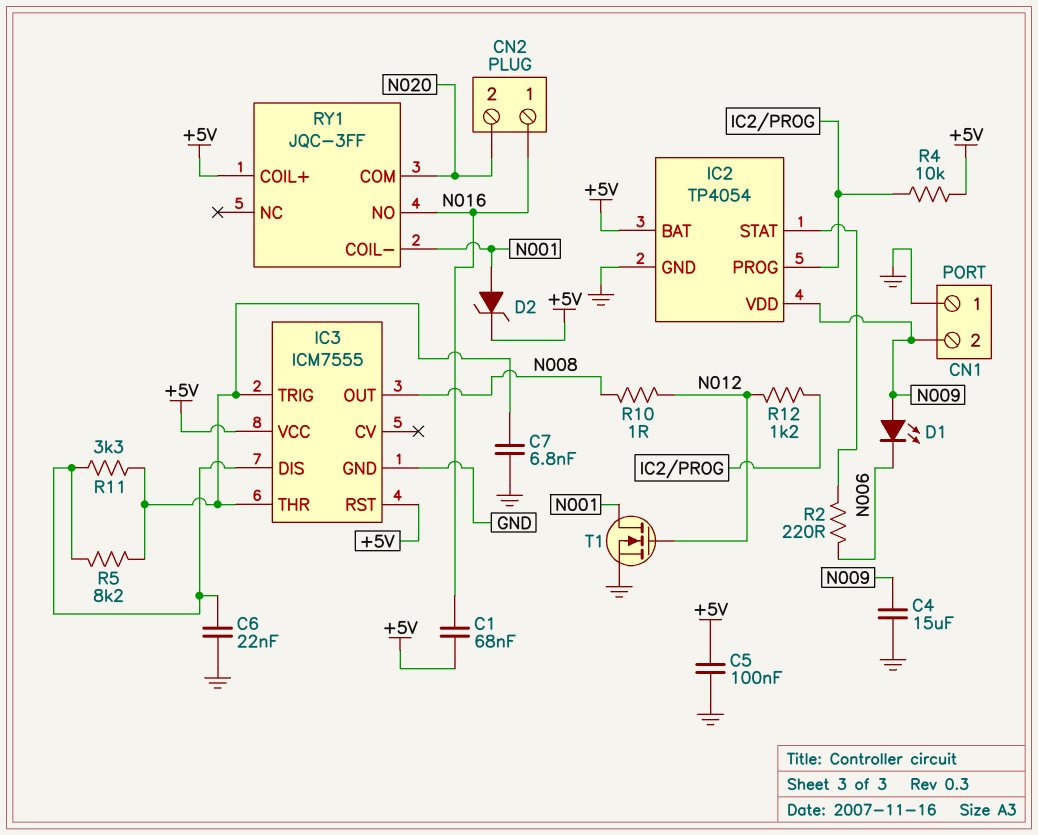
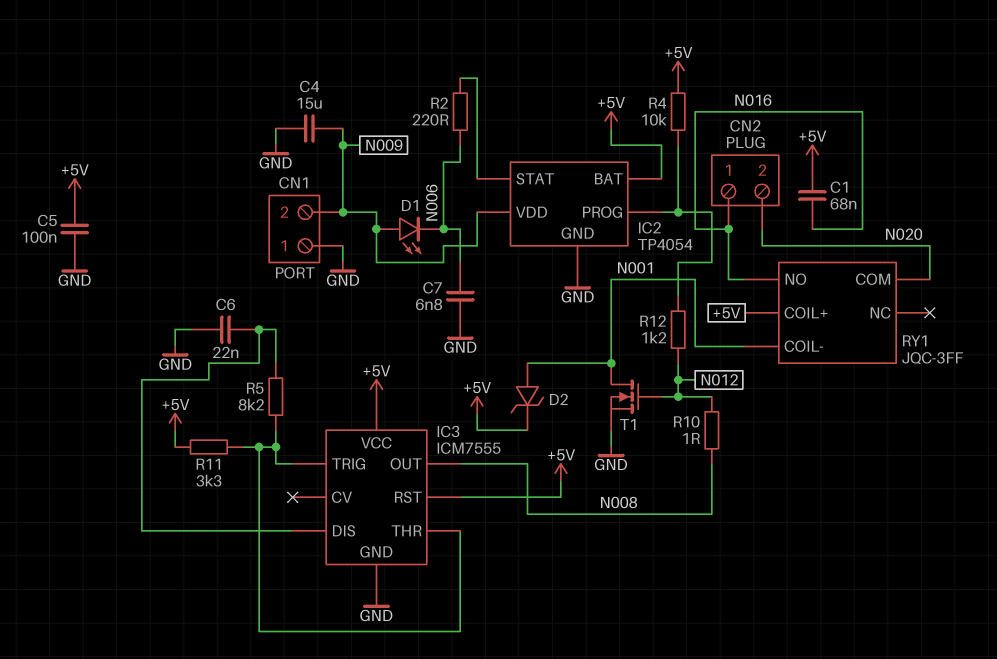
C7: 6.8nF (GND, IC3/THR) -> 6.8nF (GND, N006)
R11: 3.3k (IC3/DIS, IC3/THR) -> 3.3k (+5V, IC3/THR)

